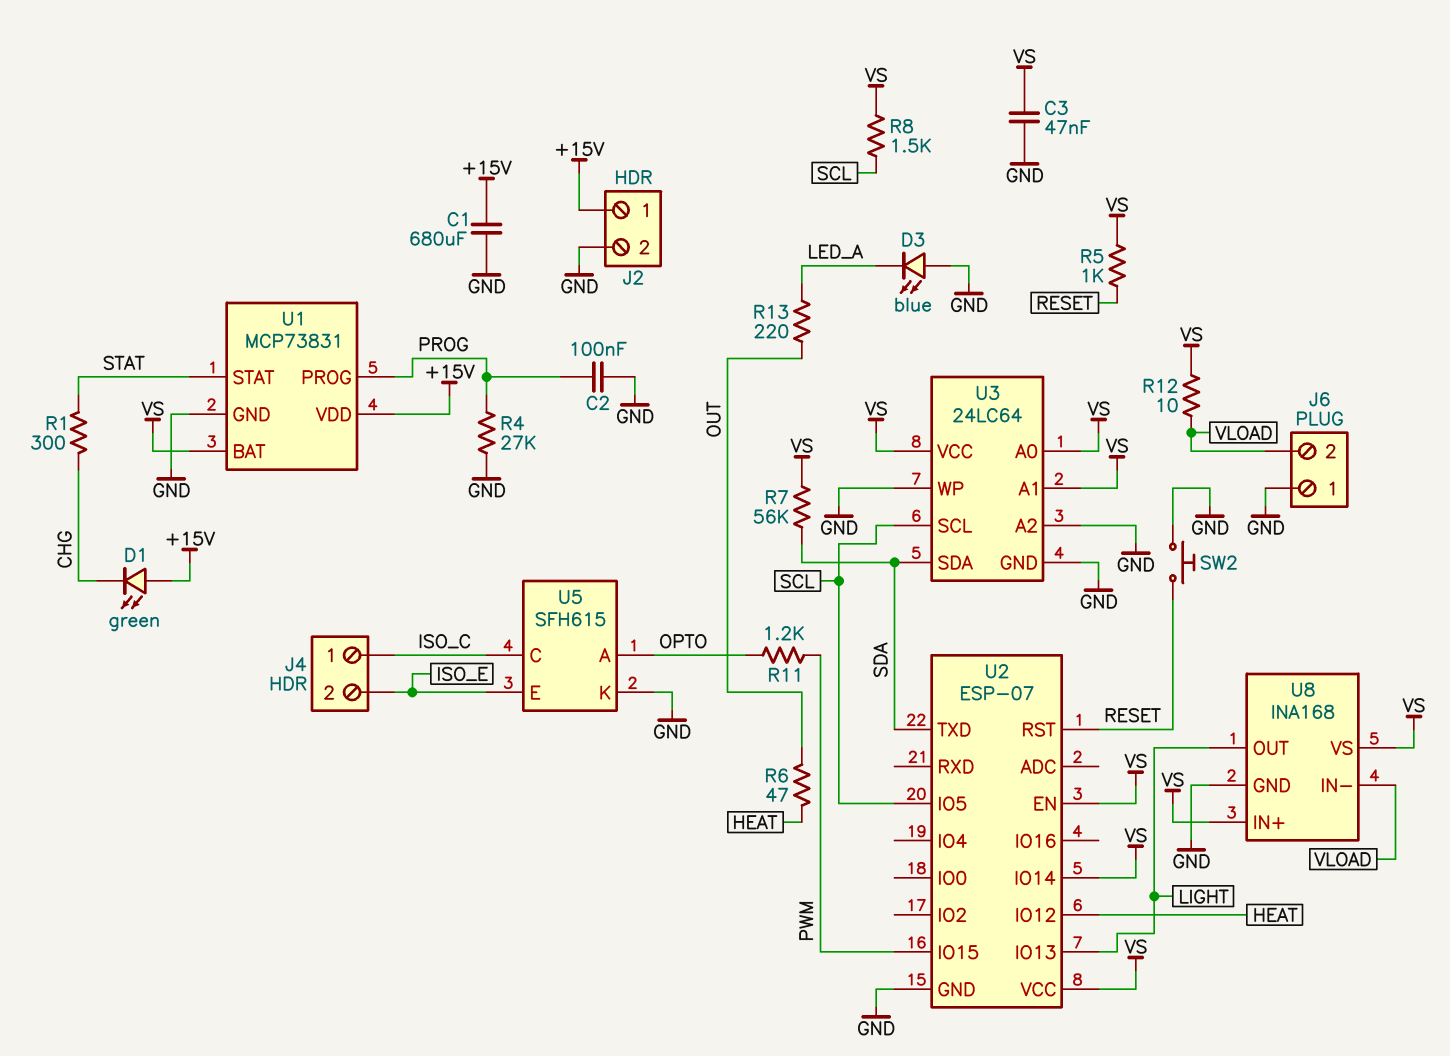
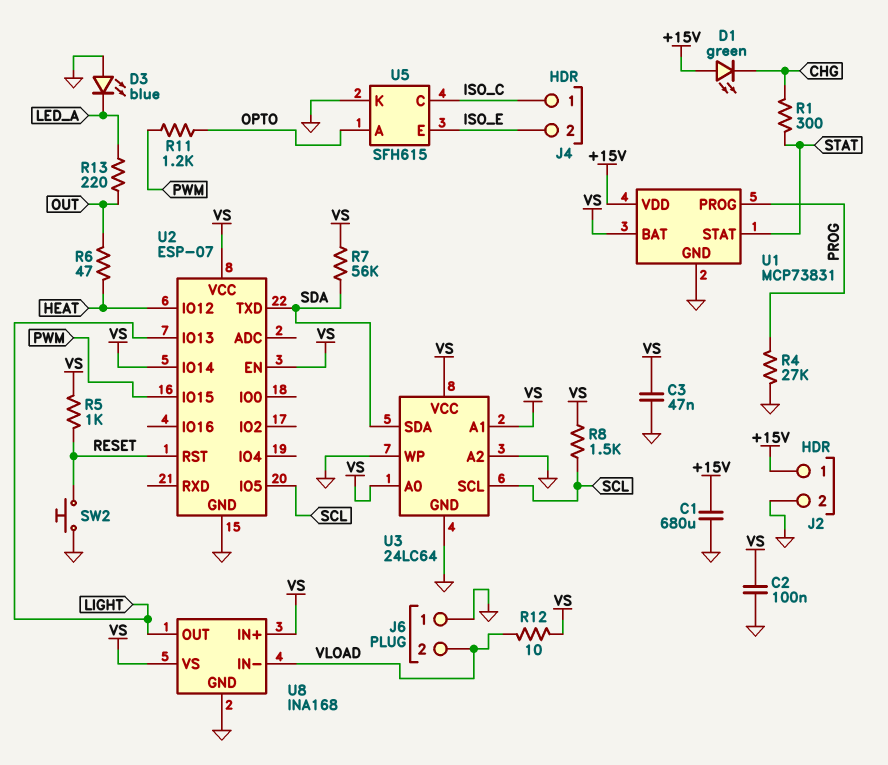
C2: 100nF (GND, PROG) -> 100nF (GND, VS)

